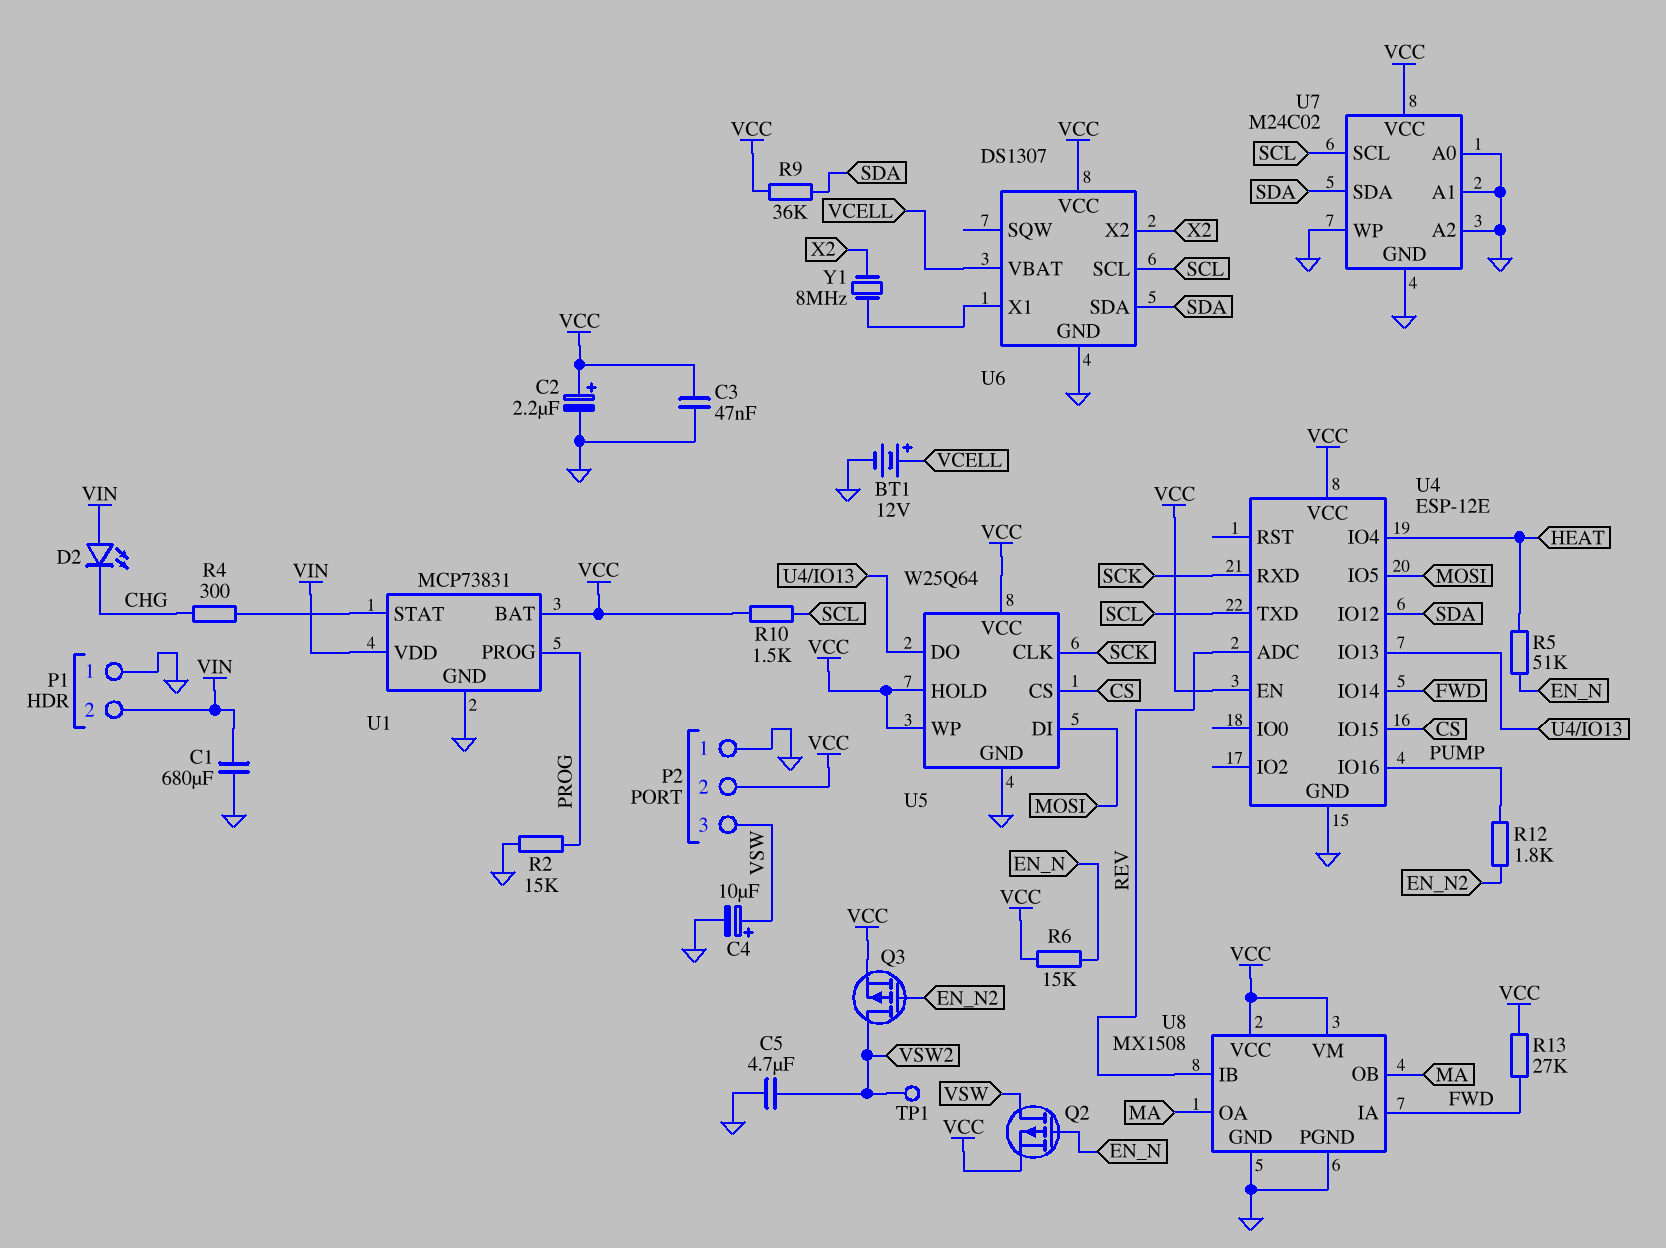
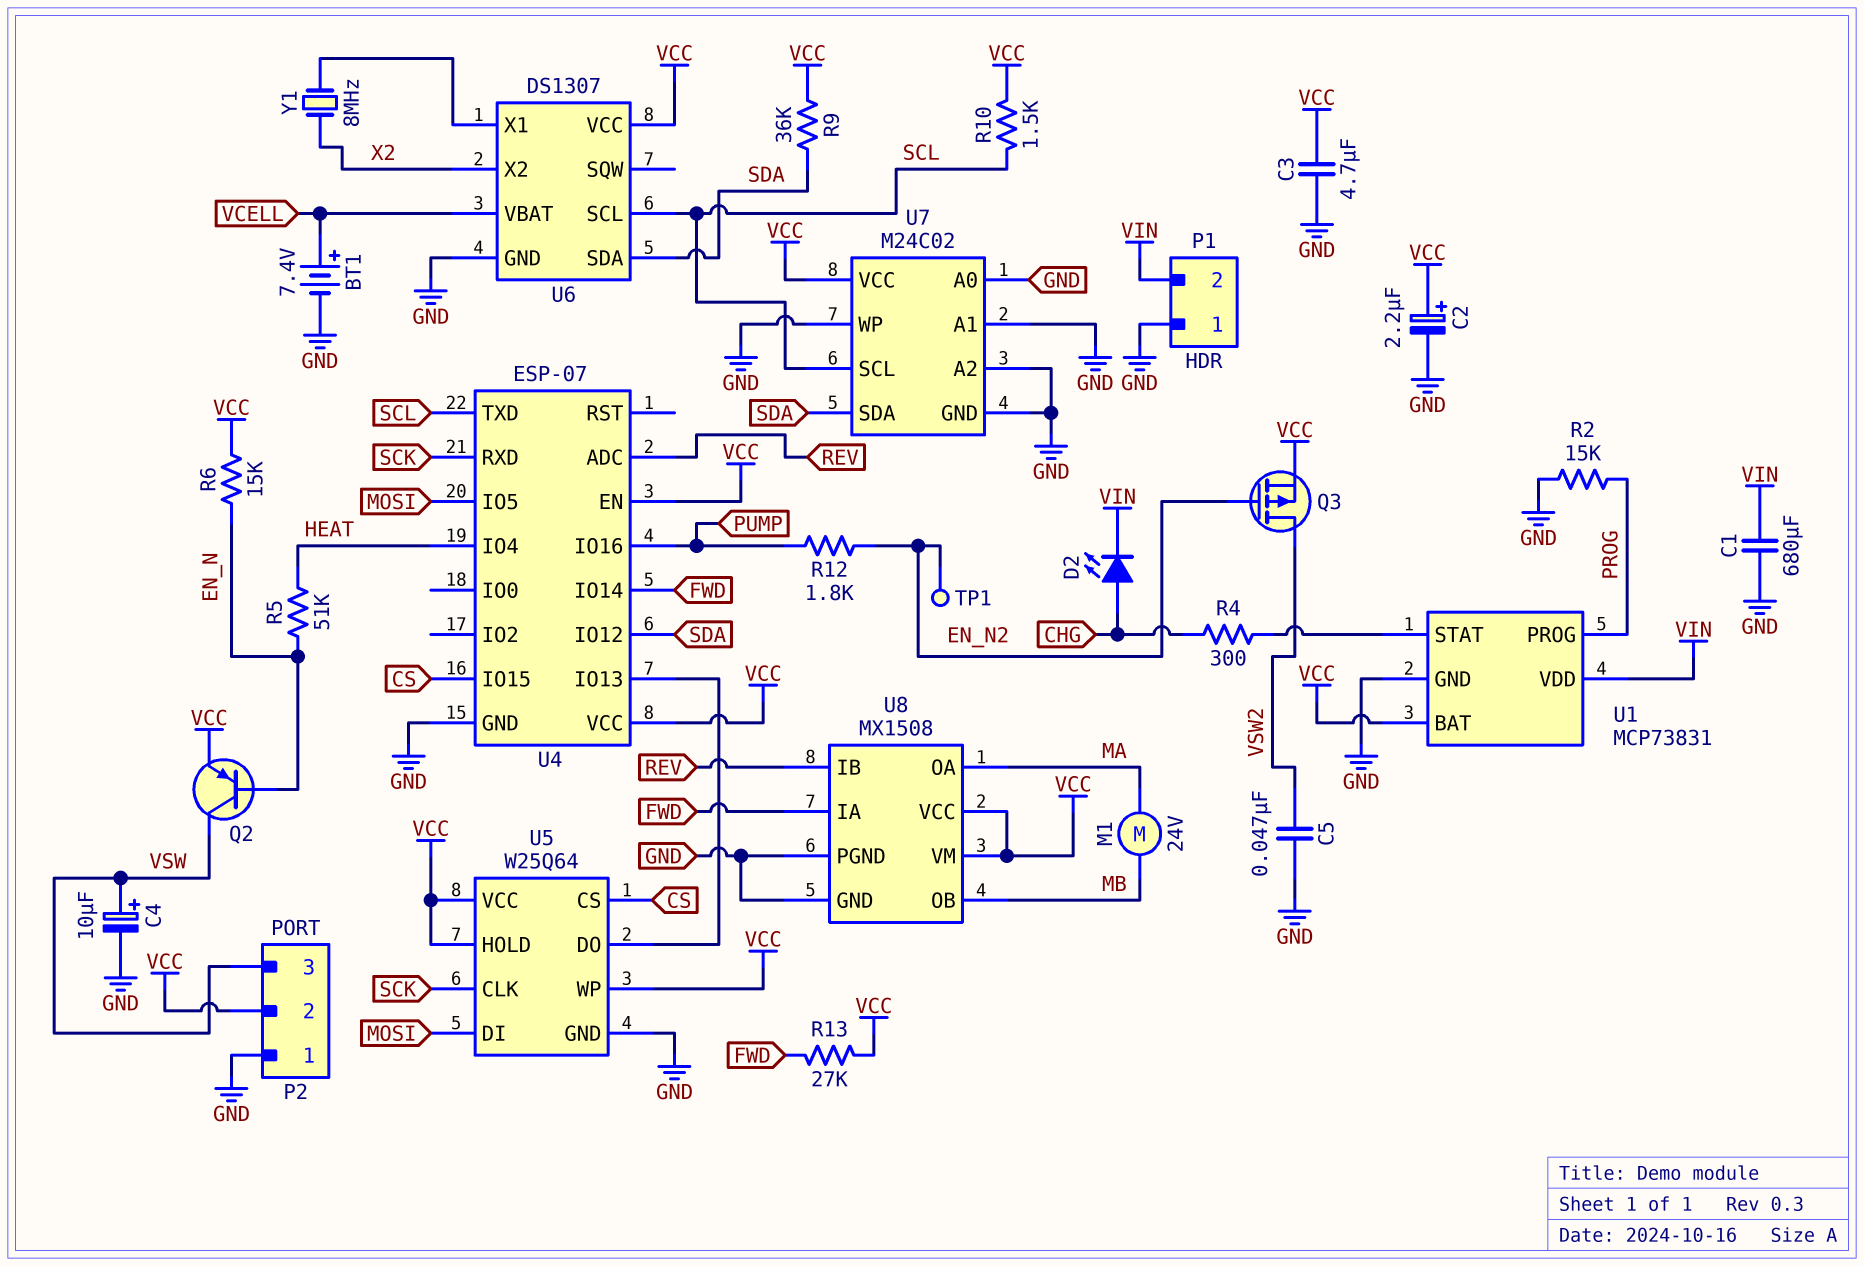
BT1: 12V (plus VCELL, minus GND) -> 7.4V (plus VCELL, minus GND)
C3: 47nF (GND, VCC) -> 4.7uF (GND, VCC)
C5: 4.7uF (GND, VSW2) -> 47nF (GND, VSW2)
D2: LED (A VIN, K CHG) -> LED (A CHG, K VIN)
M1: none -> motor 24V (MA, MB)
Q2: PMOS (G EN_N, D VSW, S VCC) -> PNP (B EN_N, C VSW, E VCC)
TP1: test point (VSW2) -> test point (EN_N2)
U4: ESP-12E -> ESP-07
U8 pin OB: MA -> MB

